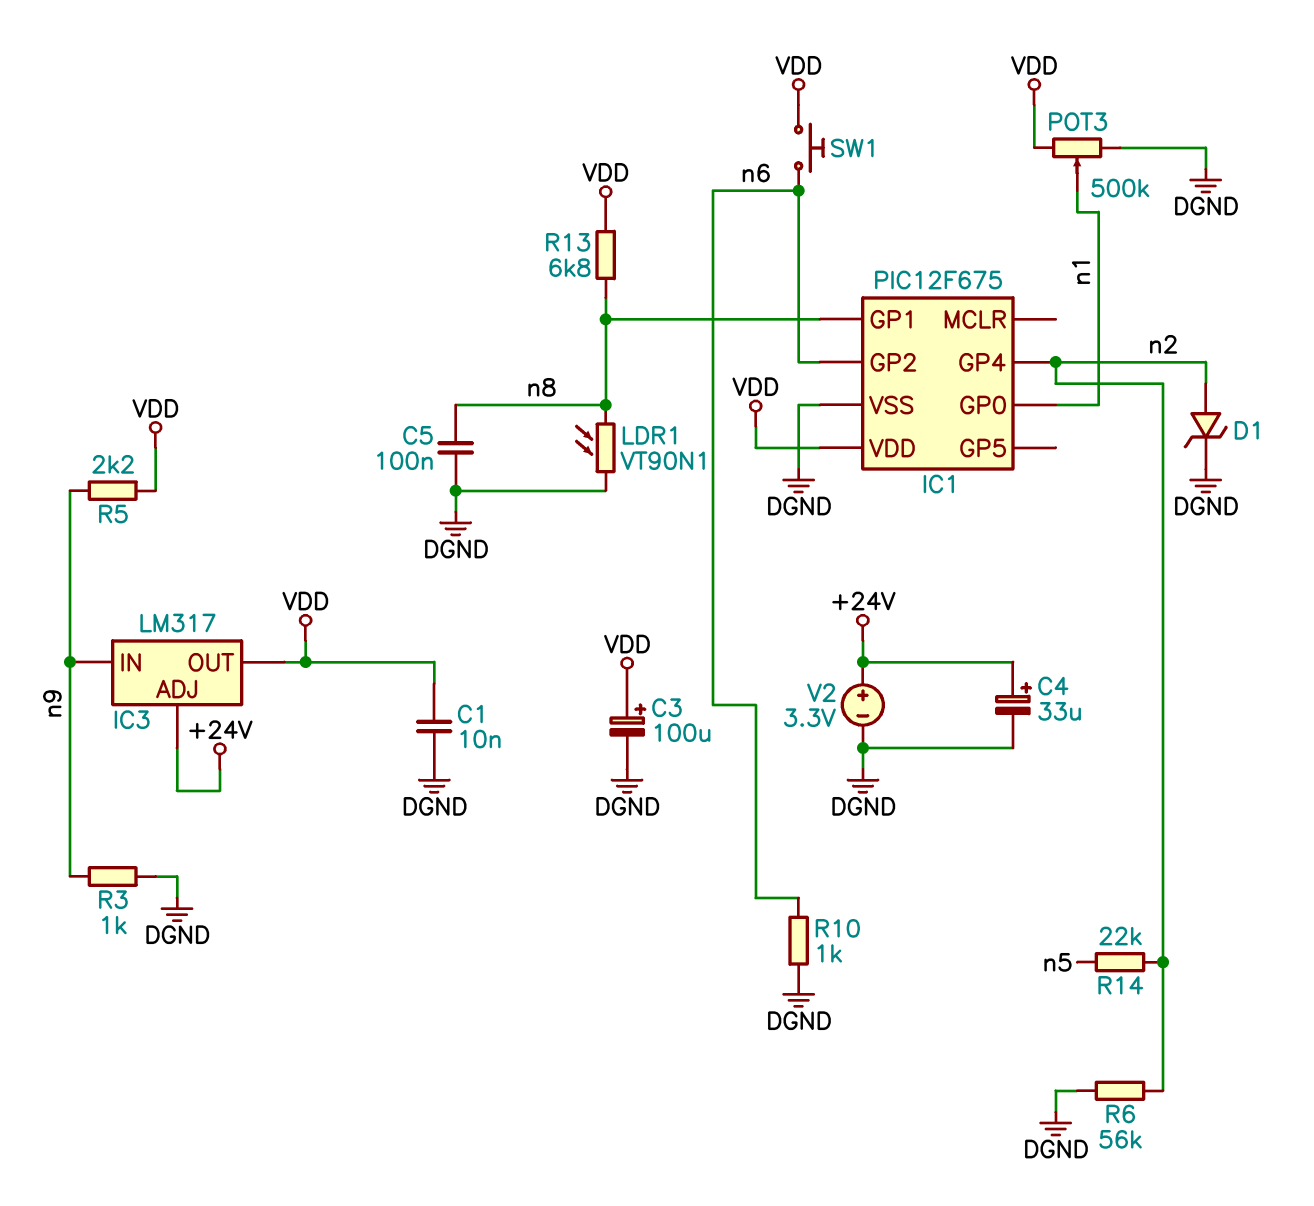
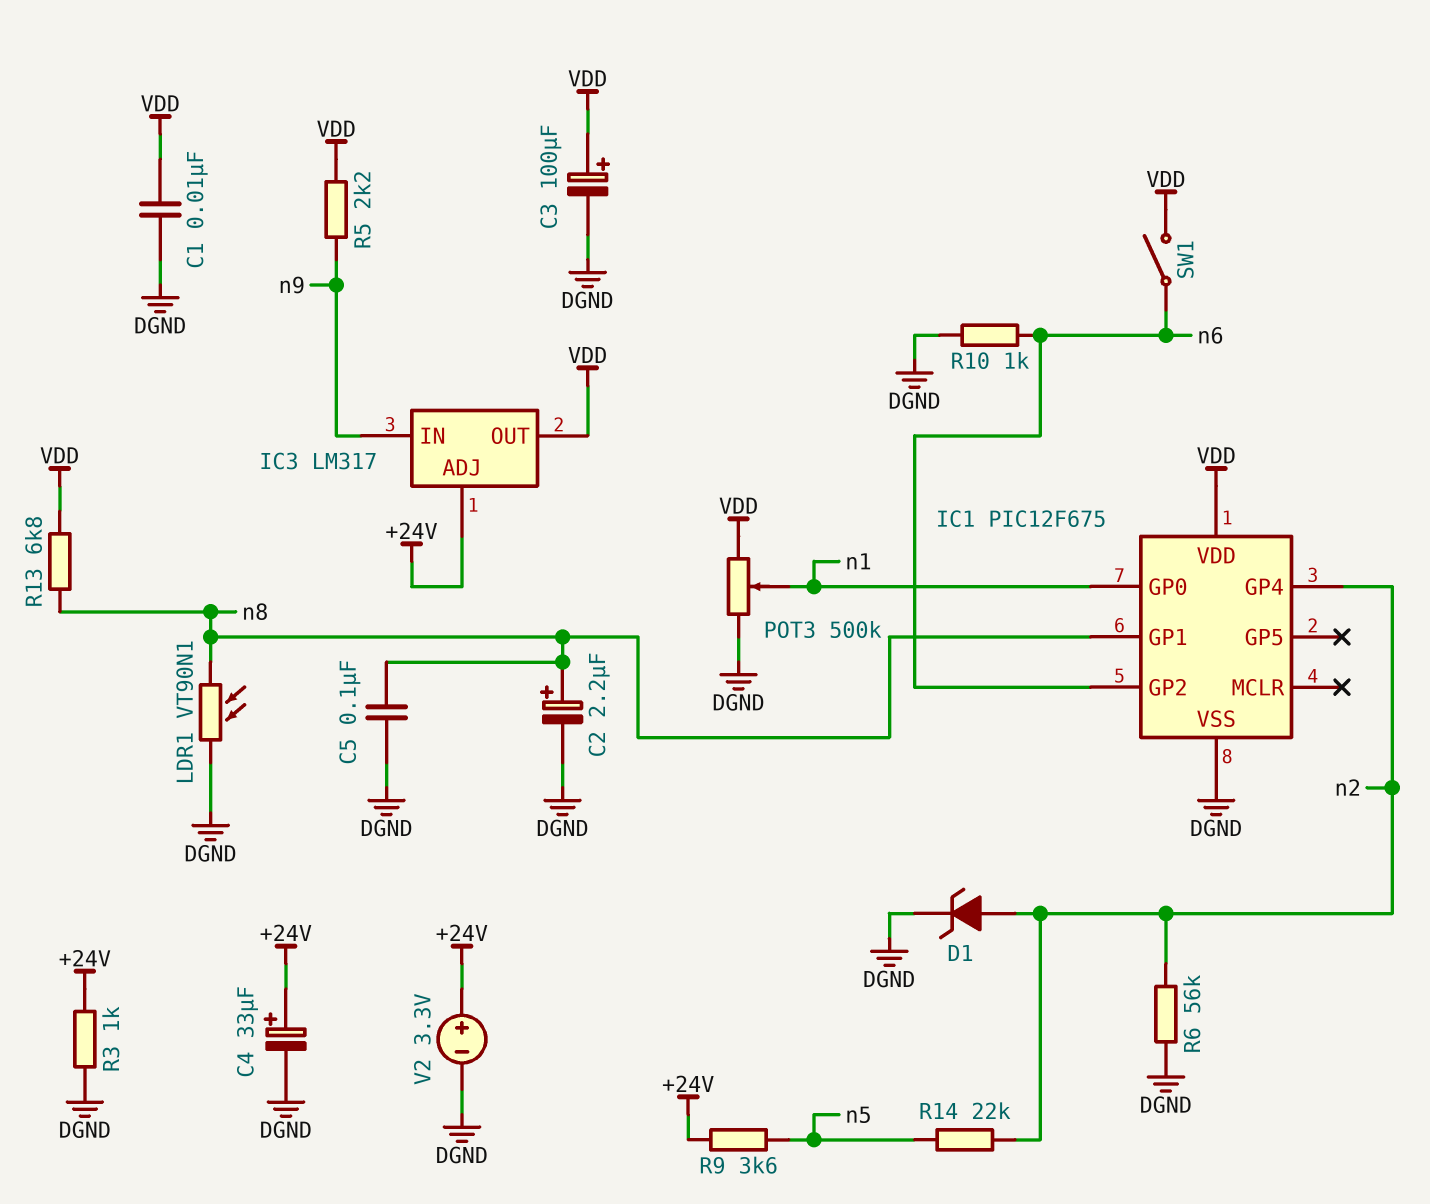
C2: none -> 2.2uF (plus n8, minus DGND)
R3: 1k (DGND, n9) -> 1k (+24V, DGND)
R9: none -> 3.6k (+24V, n5)
SW1: button (VDD, n6) -> switch (VDD, n6)

